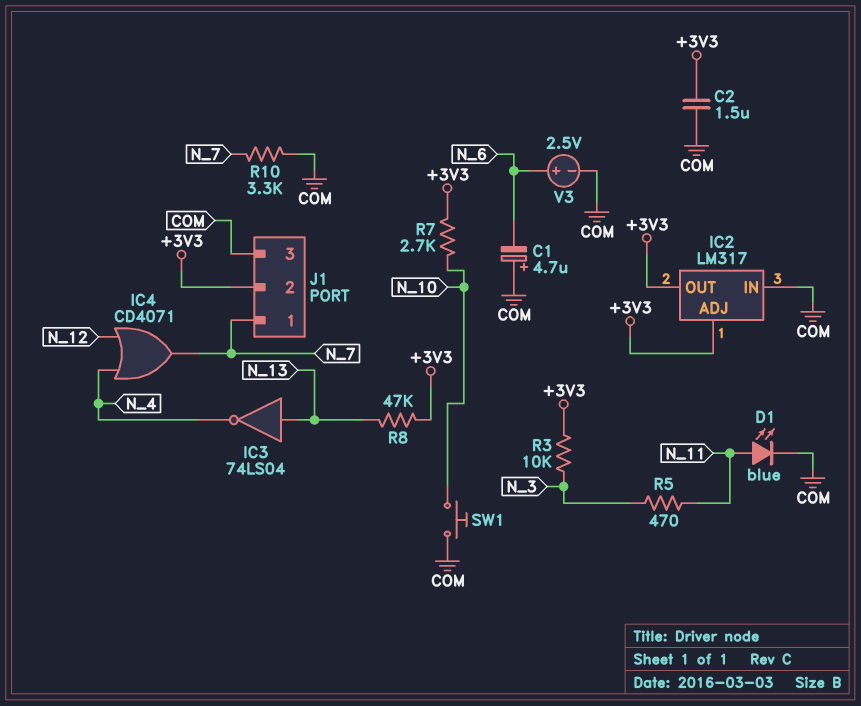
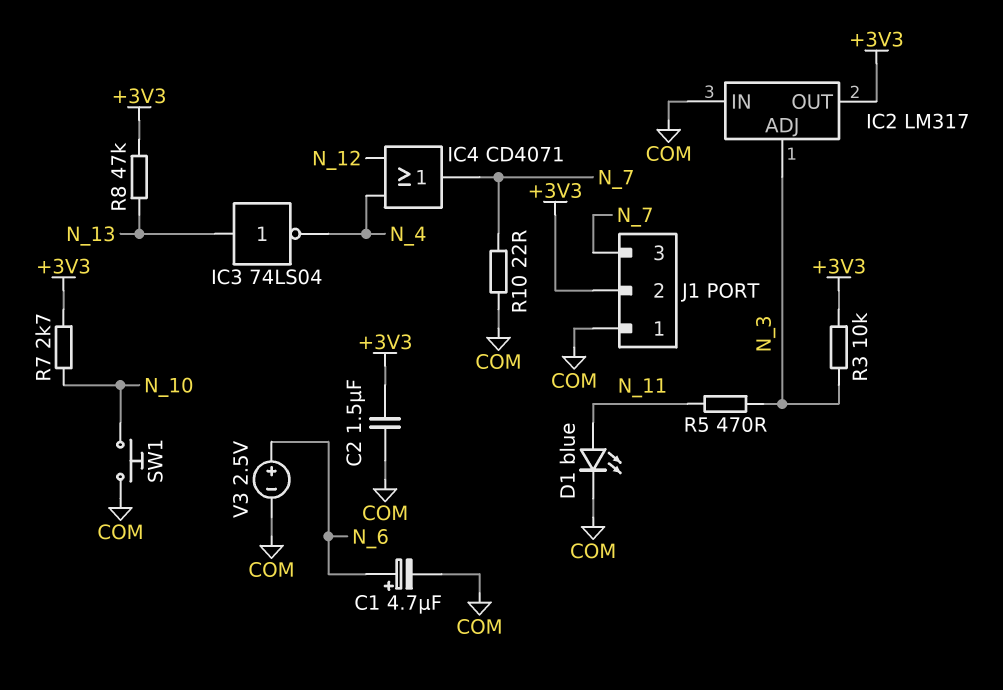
C1: 4.7uF (plus COM, minus N_6) -> 4.7uF (plus N_6, minus COM)
IC2 pin ADJ: +3V3 -> N_3
J1 pin 1: N_7 -> COM
J1 pin 3: COM -> N_7
R10: 3.3k (COM, N_7) -> 22 (COM, N_7)

